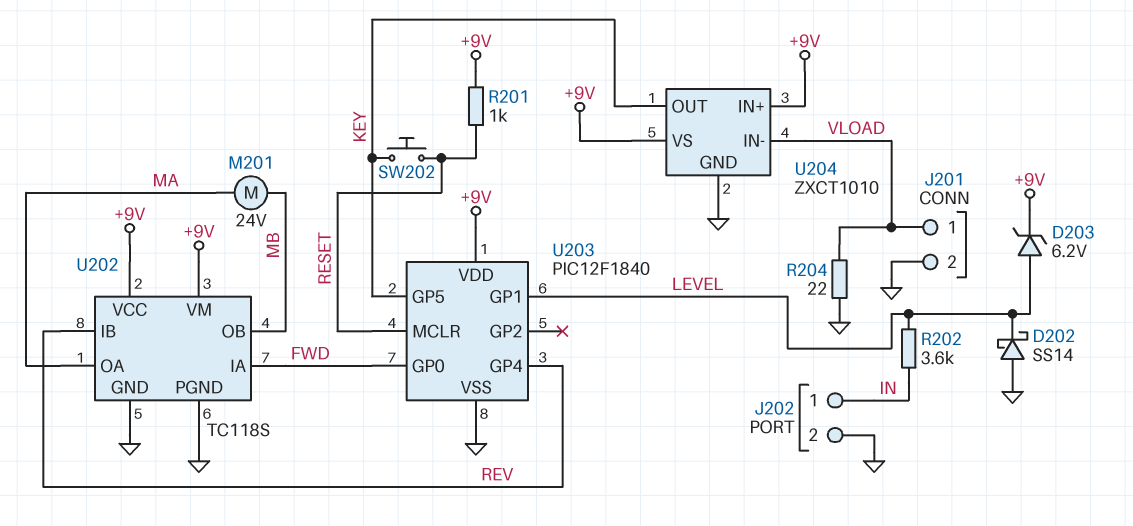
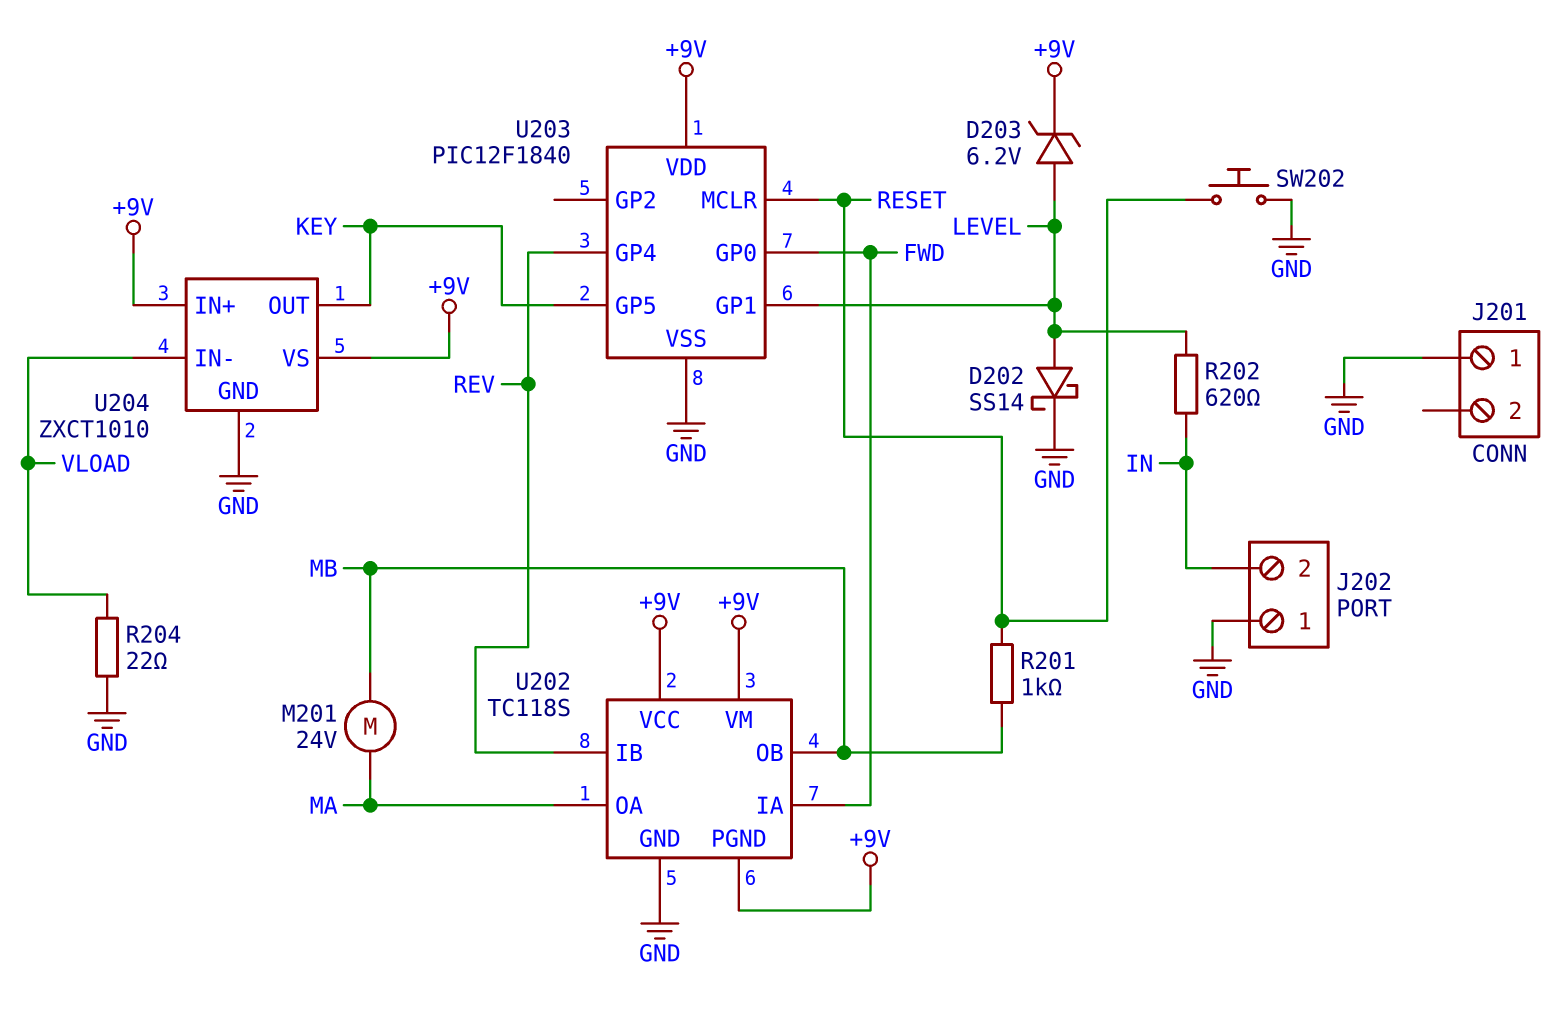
D202: schottky SS14 (A GND, K LEVEL) -> schottky SS14 (A LEVEL, K GND)
J201 pin 1: VLOAD -> GND
J201 pin 2: GND -> none
J202 pin 1: IN -> GND
J202 pin 2: GND -> IN
R201: 1k (+9V, RESET) -> 1k (MB, RESET)
R202: 3.6k (IN, LEVEL) -> 620 (IN, LEVEL)
SW202: button (KEY, RESET) -> button (GND, RESET)
U202 pin PGND: GND -> +9V

